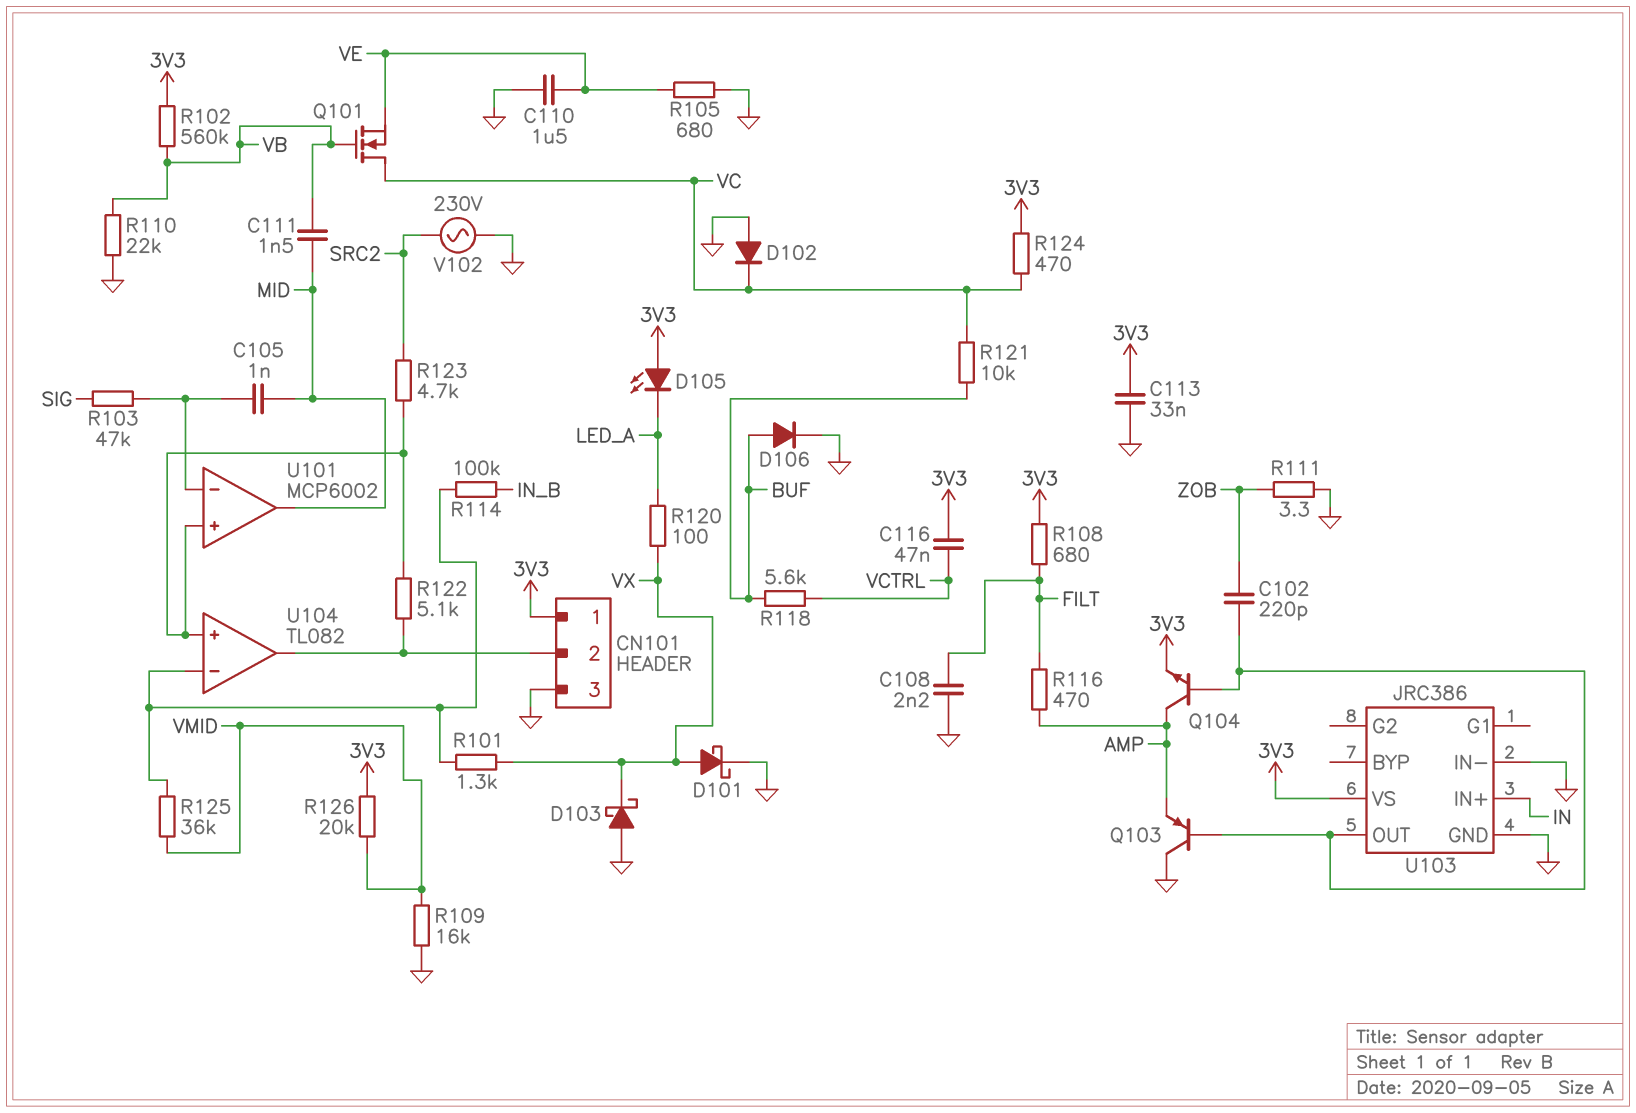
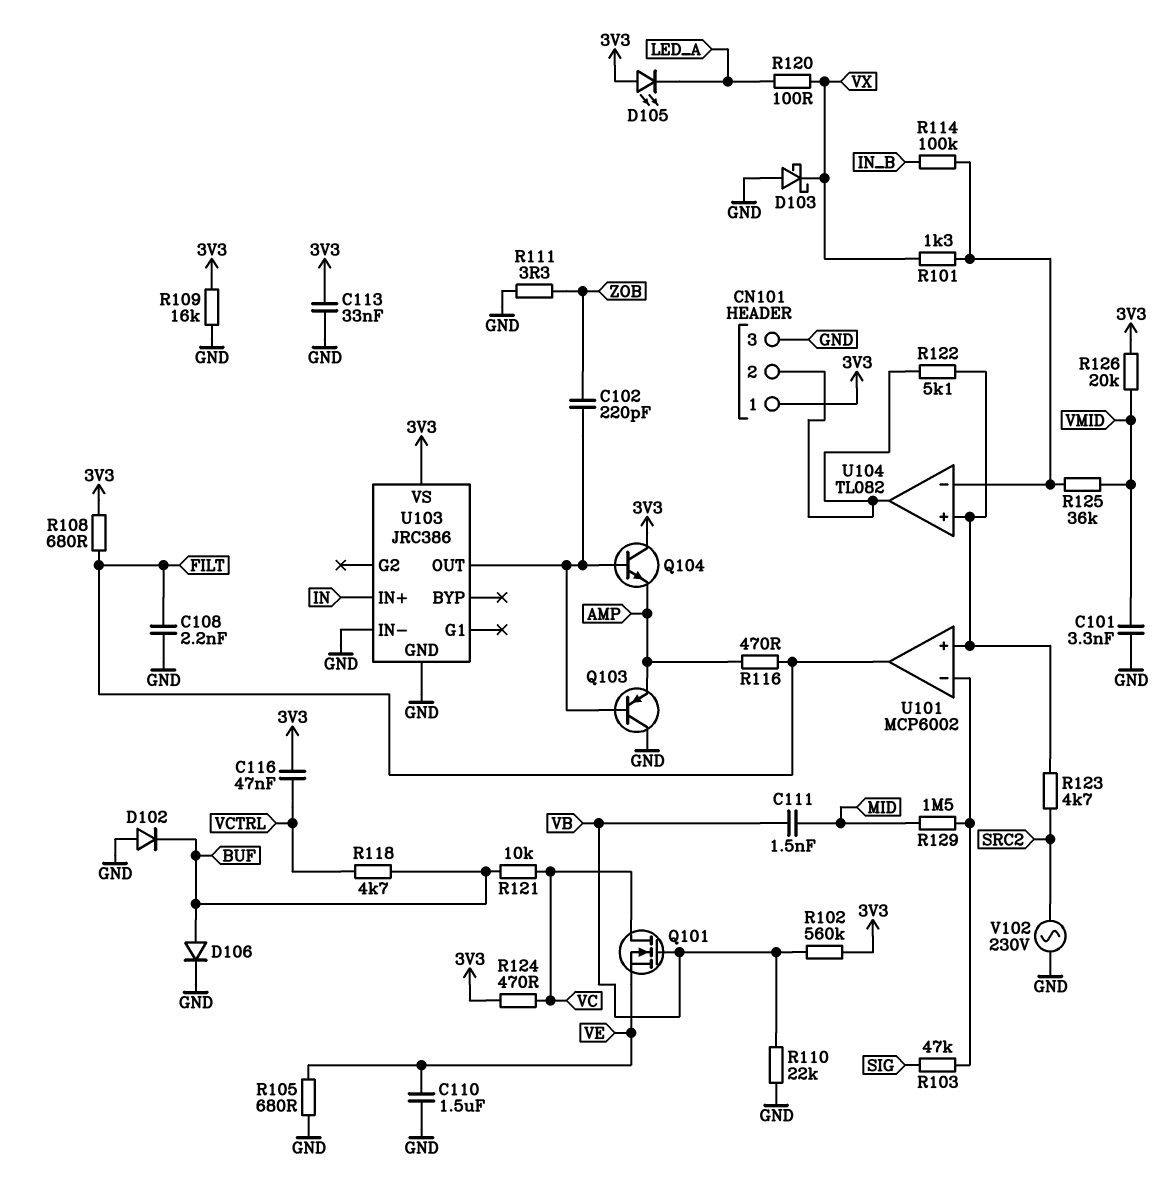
C101: none -> 3.3nF (GND, VMID)
C105: 1nF (MID, U101/in-) -> none
D101: schottky (A VX, K GND) -> none
D102: diode (A GND, K VC) -> diode (A GND, K BUF)
Q104: NPN (B U103/OUT, C AMP, E 3V3) -> NPN (B U103/OUT, C 3V3, E AMP)
R109: 16k (GND, VMID) -> 16k (3V3, GND)
R118: 5.6k (BUF, VCTRL) -> 4.7k (BUF, VCTRL)
R129: none -> 1.5M (MID, U101/in-)
U101 pin out: MID -> FILT

